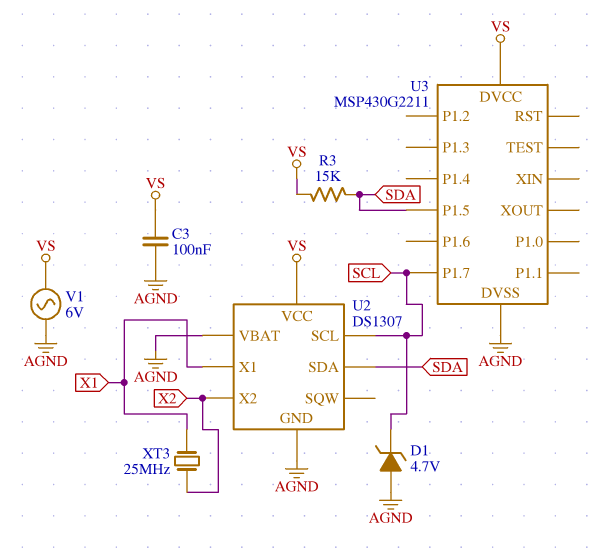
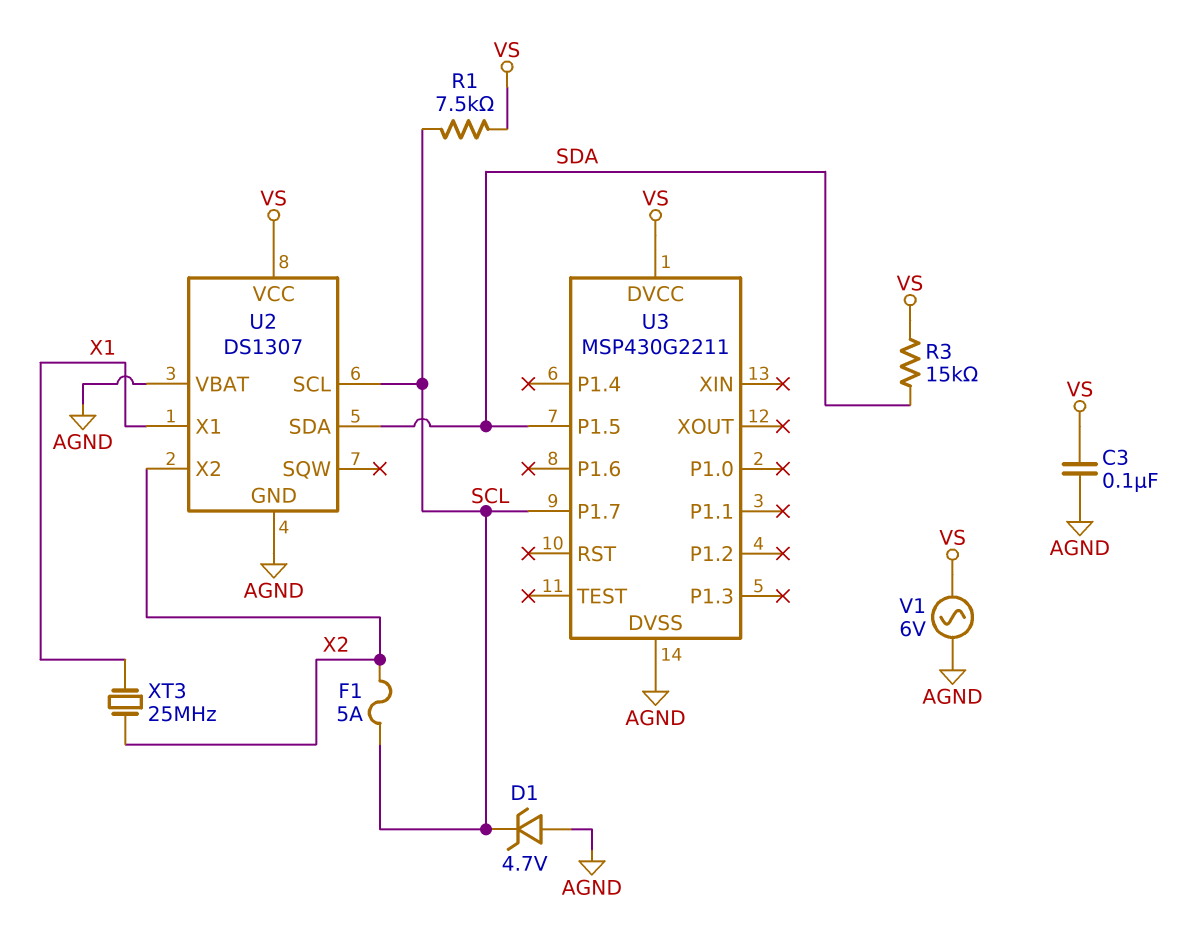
F1: none -> 5A (SCL, X2)
R1: none -> 7.5k (SCL, VS)

